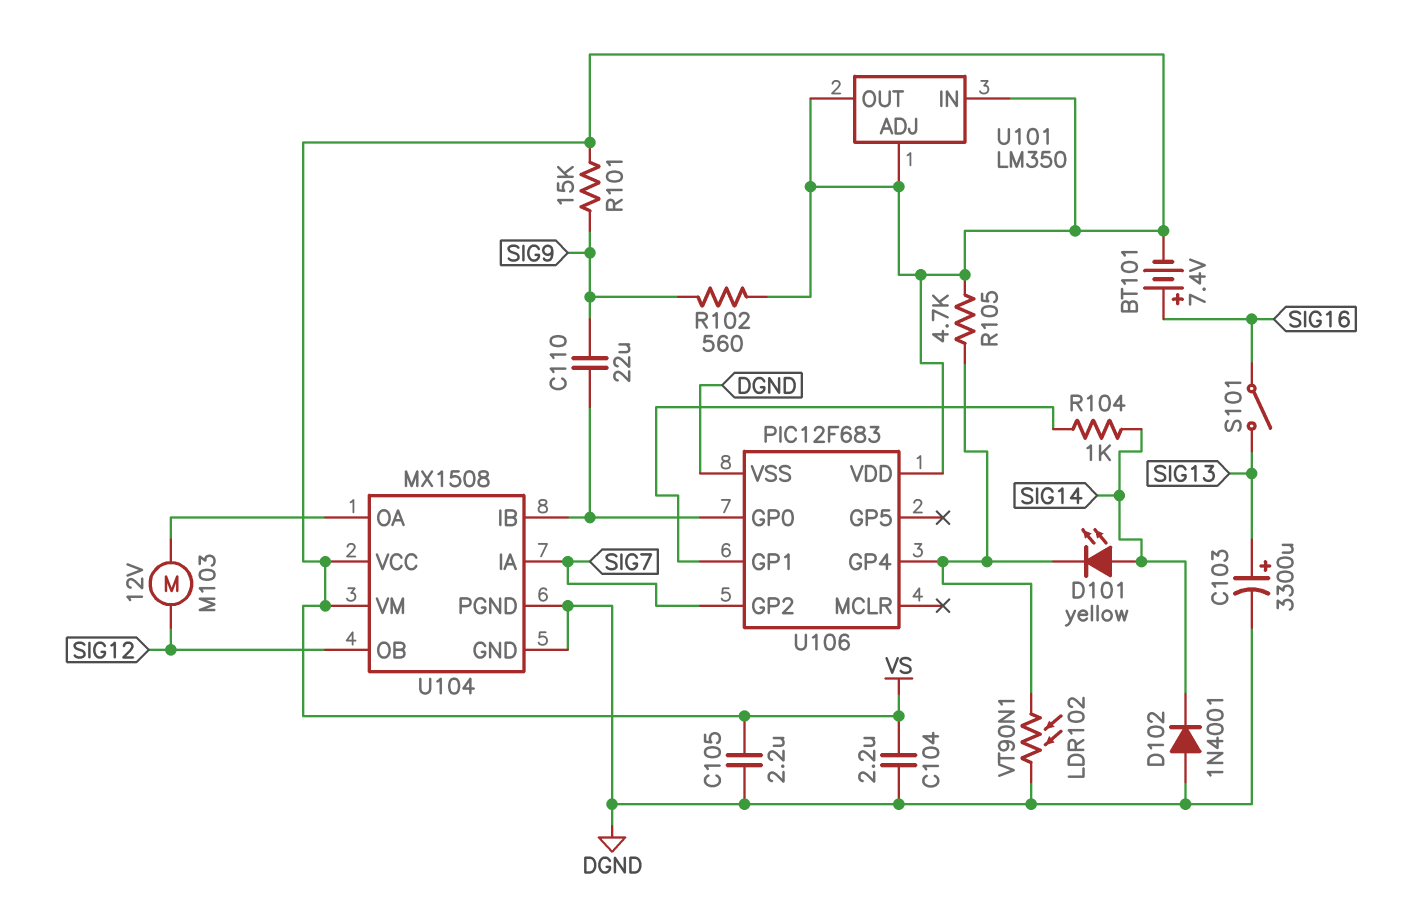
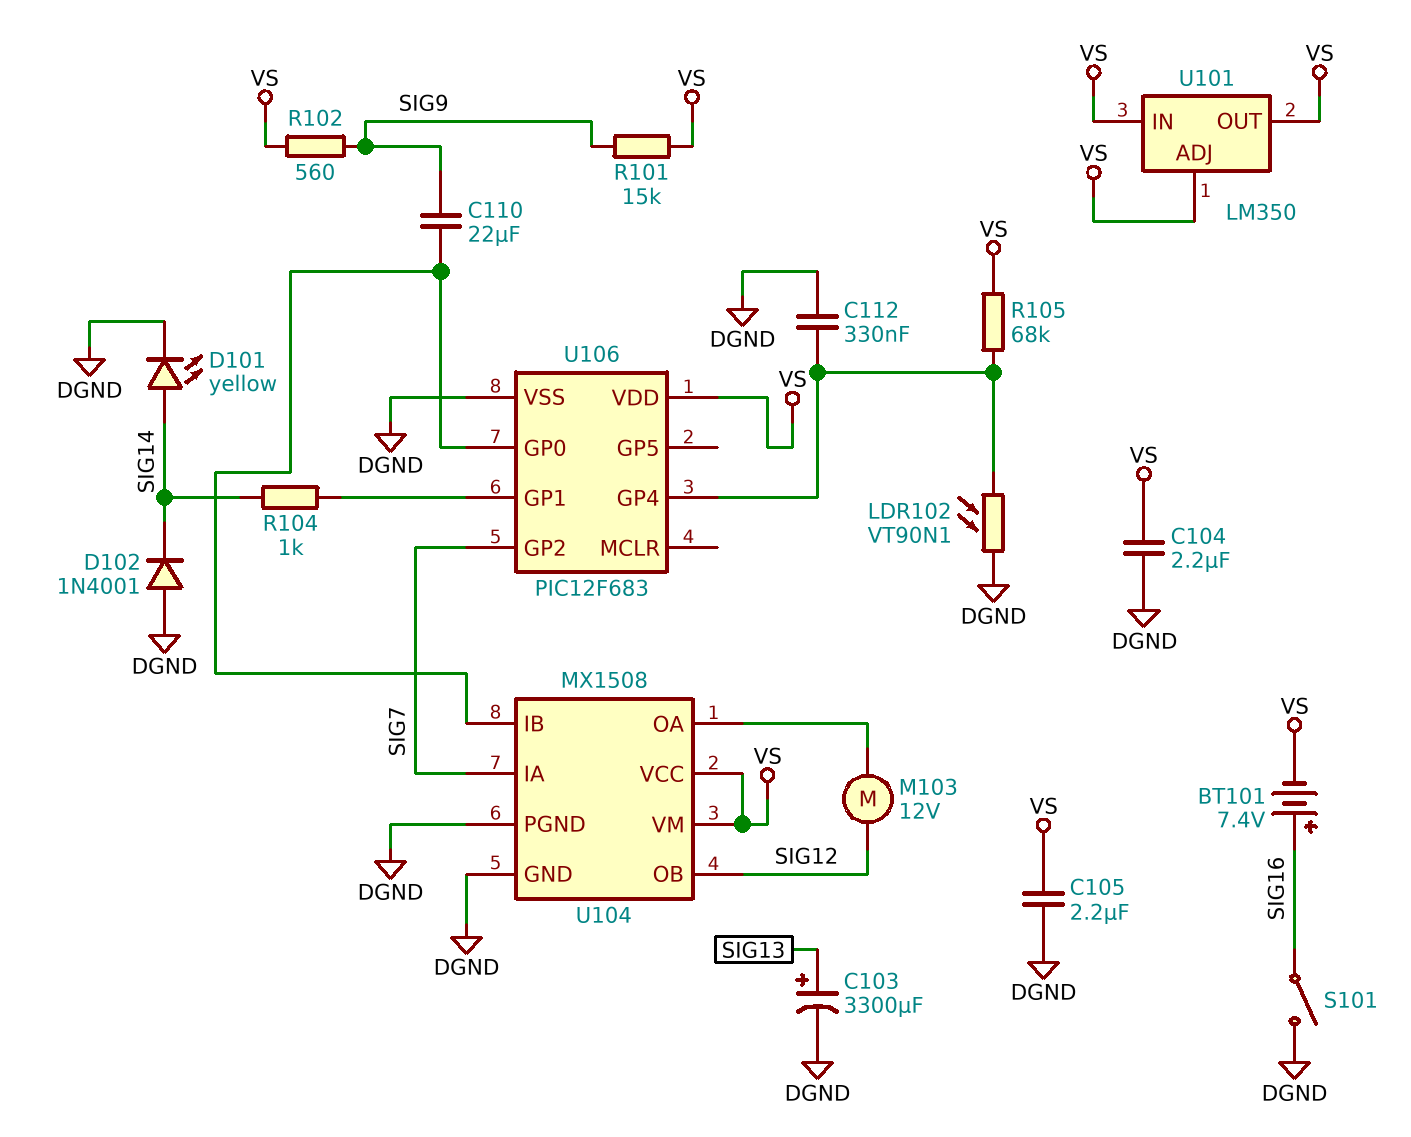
C112: none -> 330nF (DGND, U106/GP4)
D101: LED yellow (A SIG14, K U106/GP4) -> LED yellow (A SIG14, K DGND)
R105: 4.7k (U106/GP4, VS) -> 68k (U106/GP4, VS)
S101: switch (SIG13, SIG16) -> switch (DGND, SIG16)

